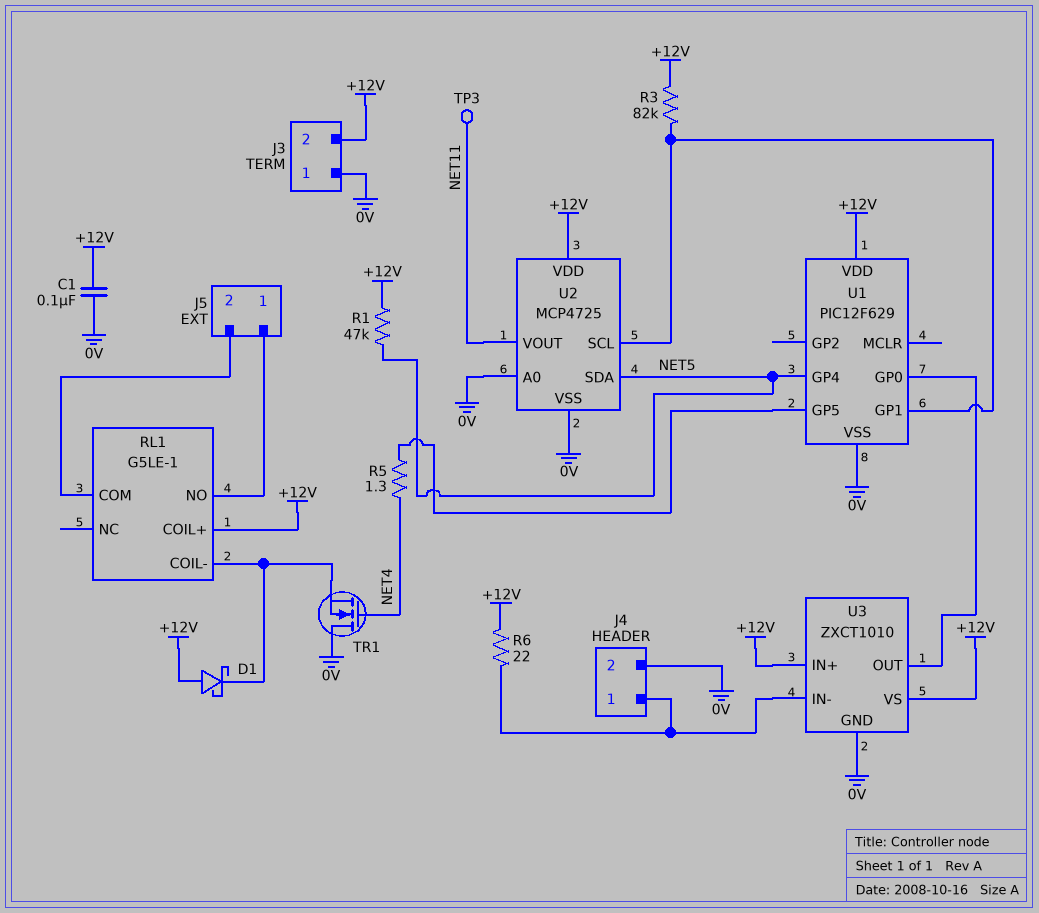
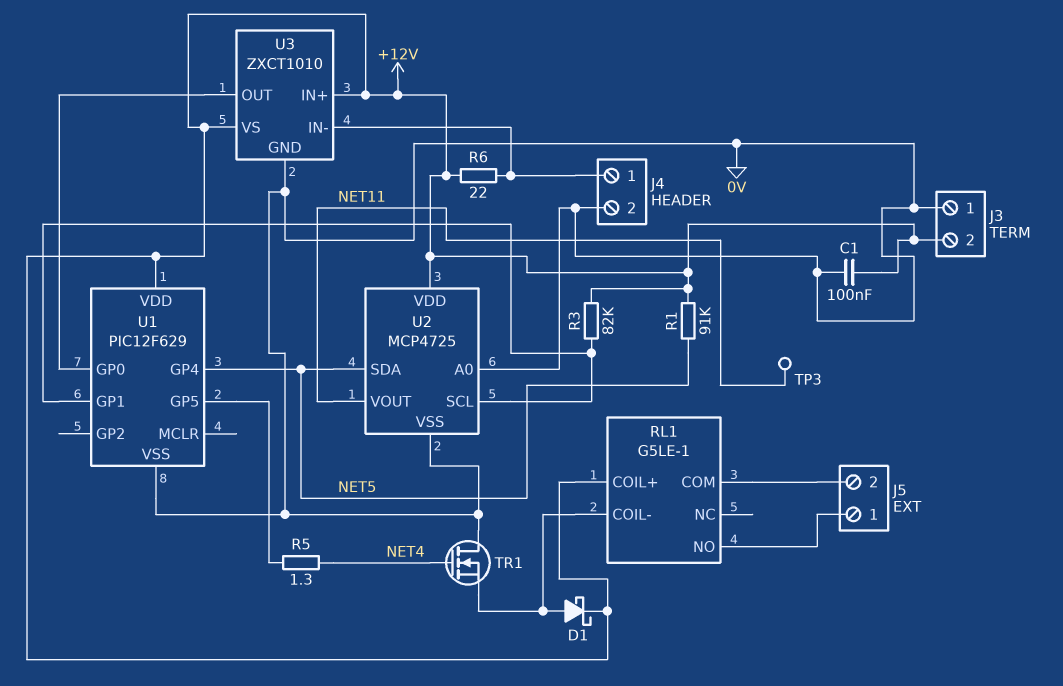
D1: schottky (A +12V, K RL1/COIL-) -> schottky (A RL1/COIL-, K +12V)
R1: 47k (+12V, NET5) -> 91k (+12V, NET5)

